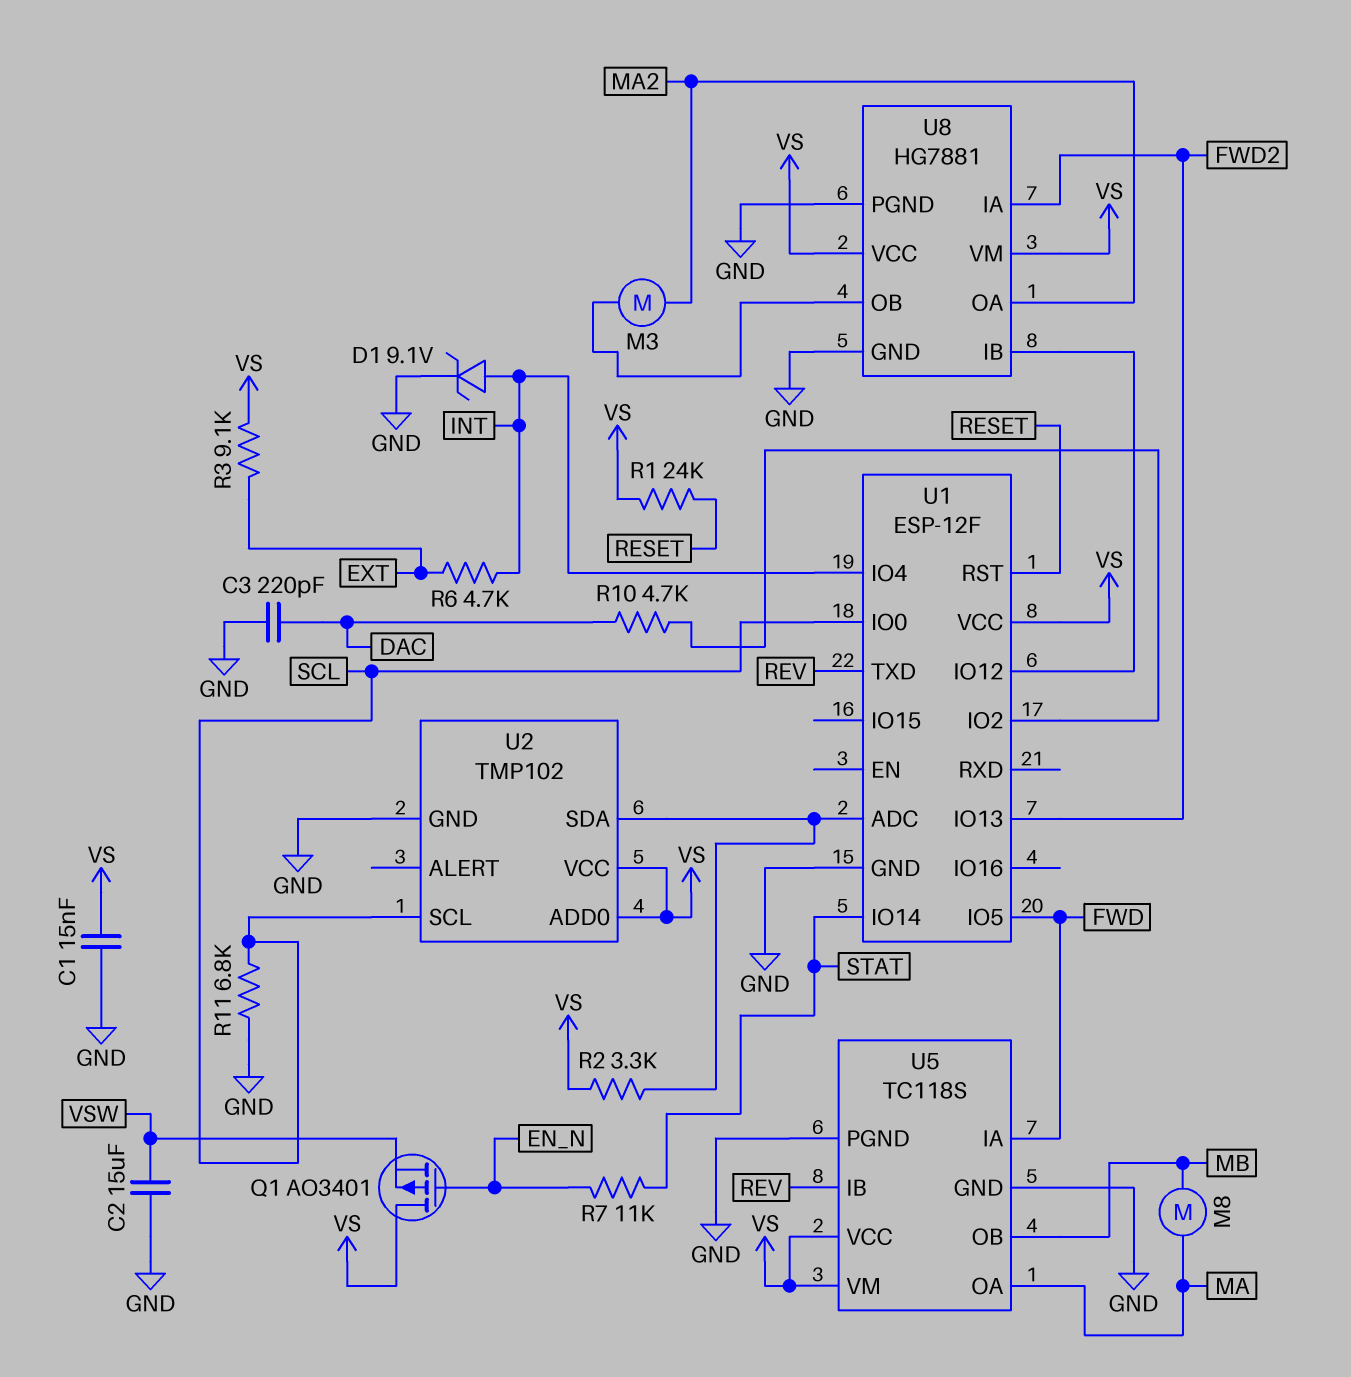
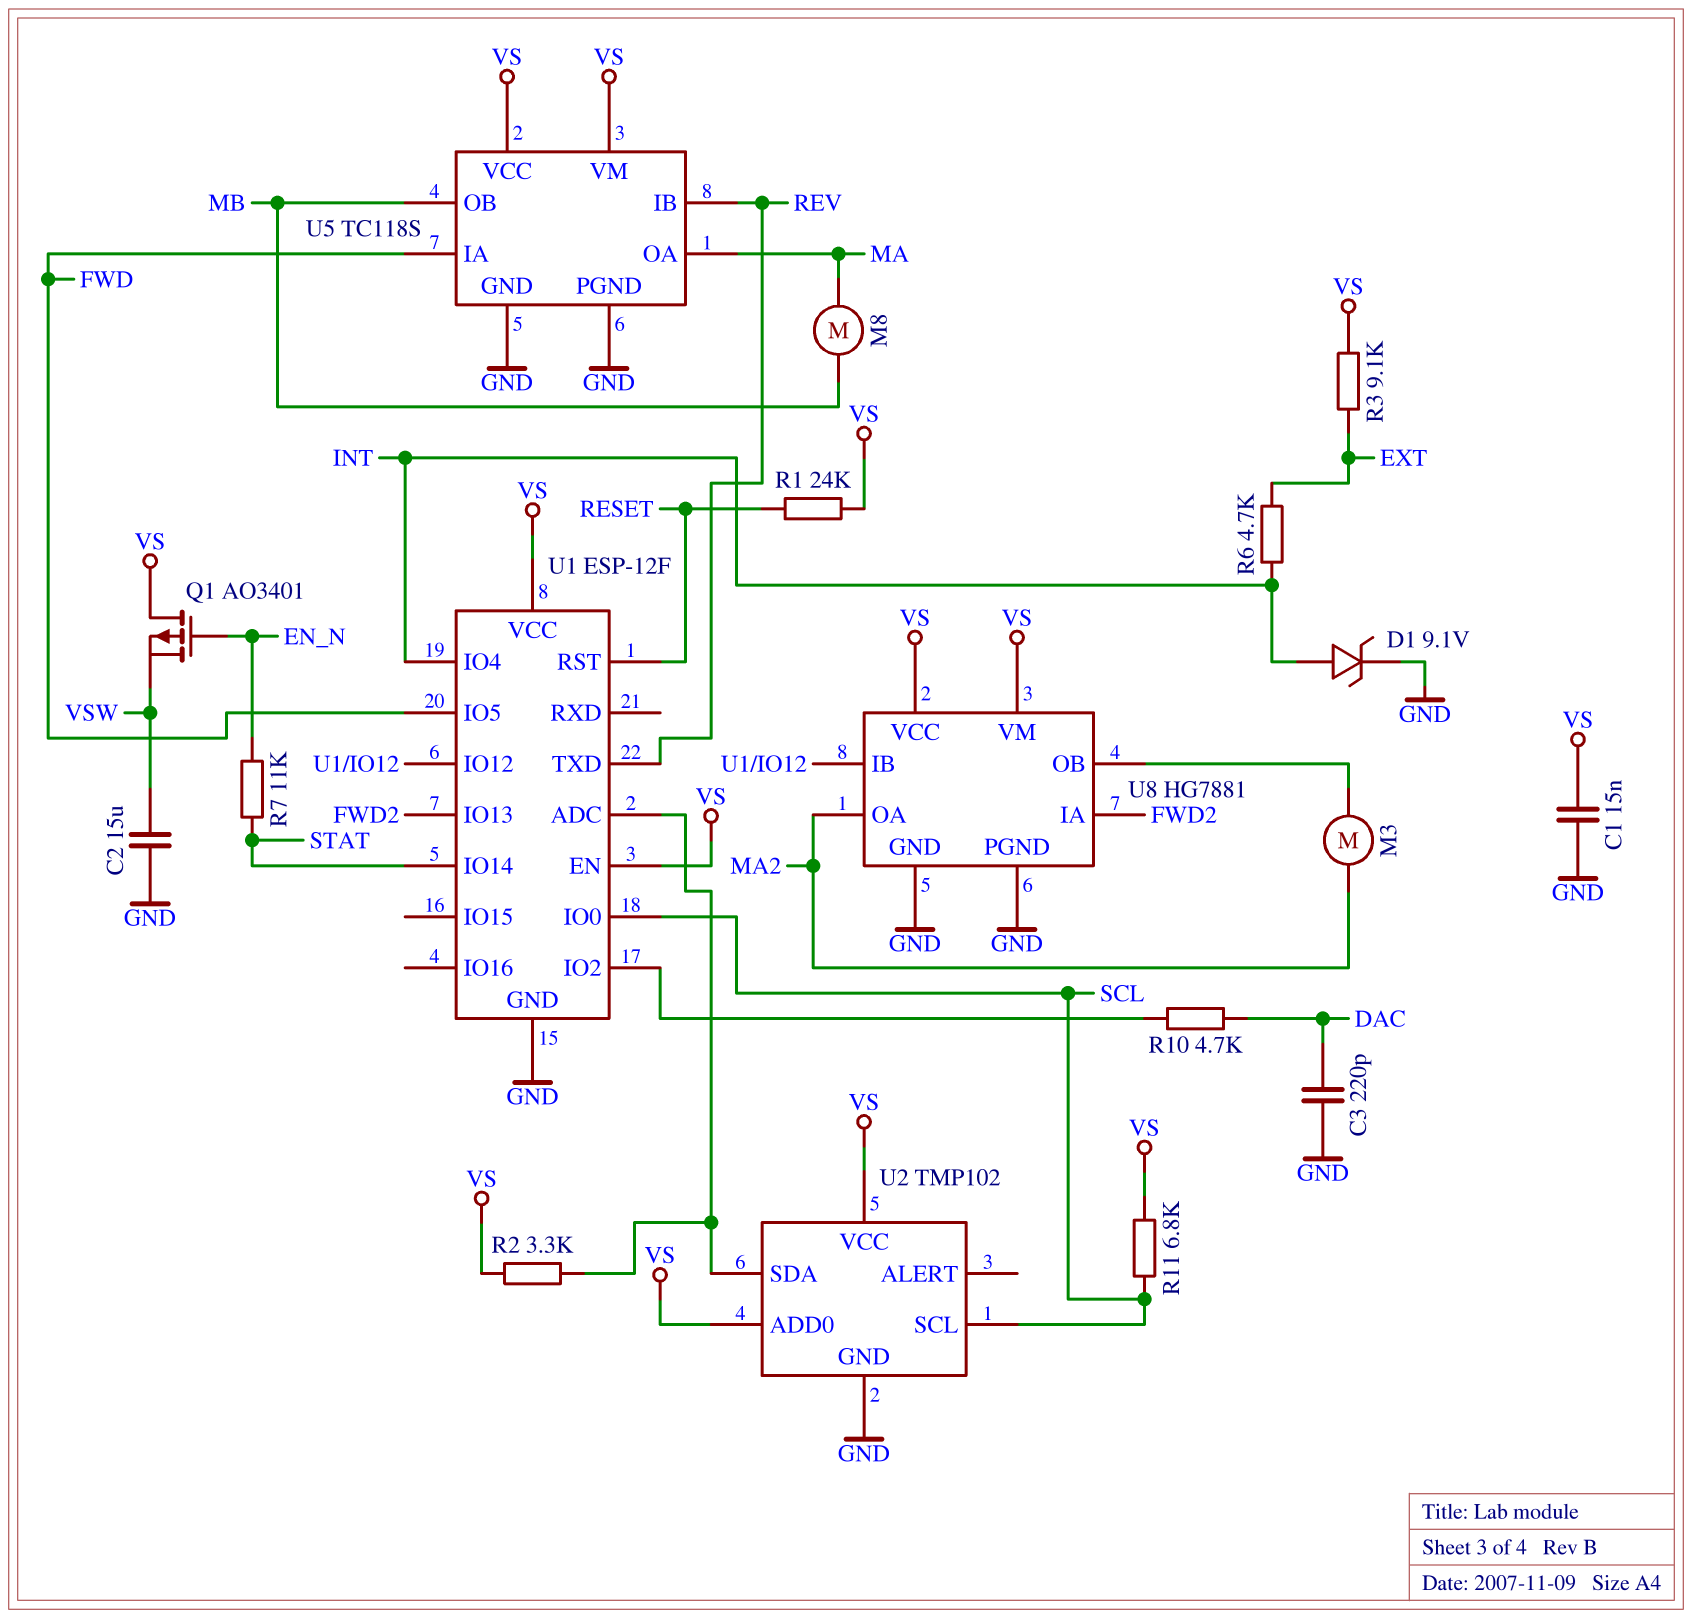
R11: 6.8k (GND, SCL) -> 6.8k (SCL, VS)
U1 pin EN: none -> VS

